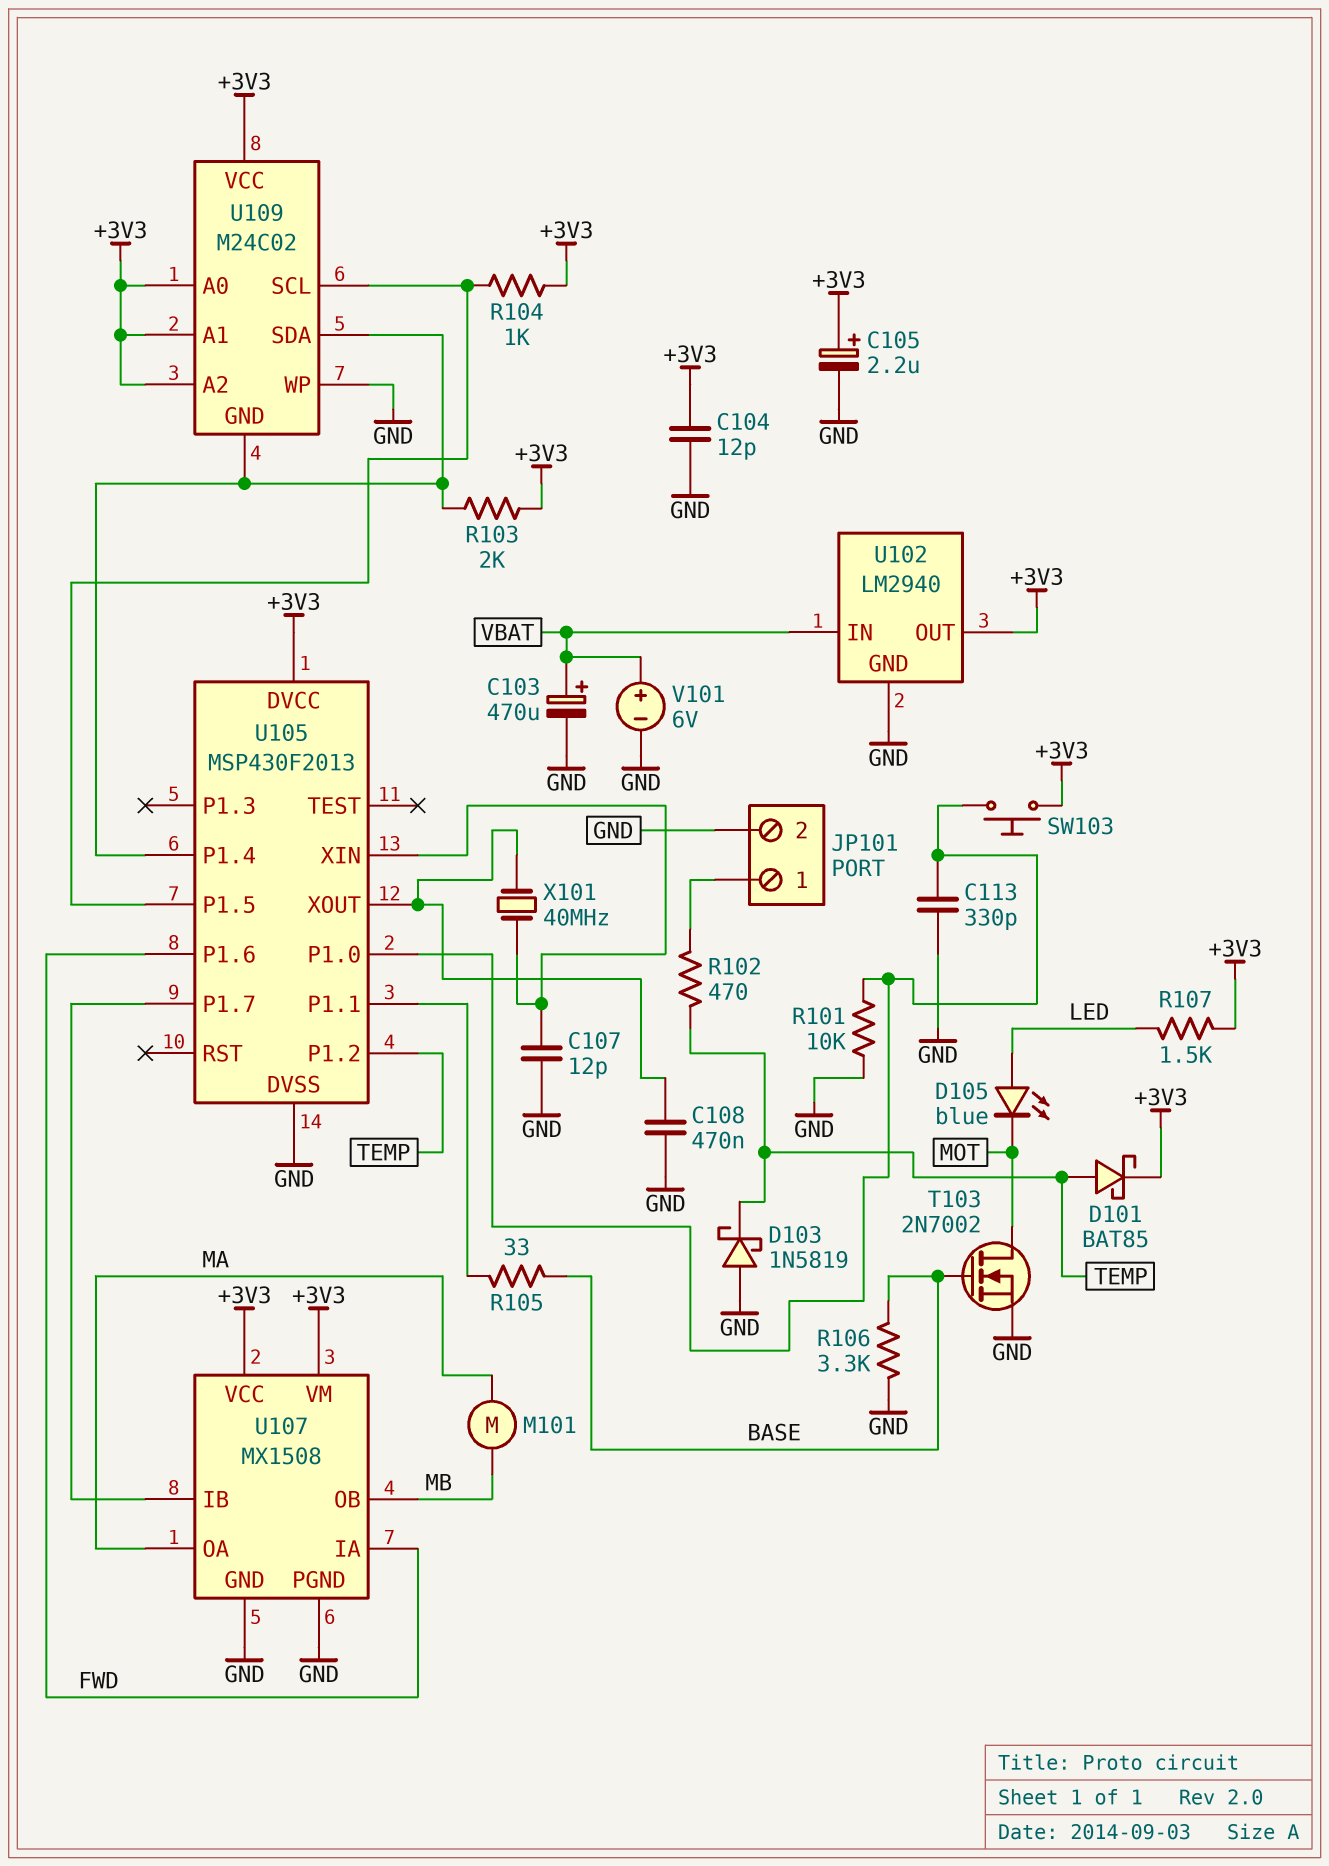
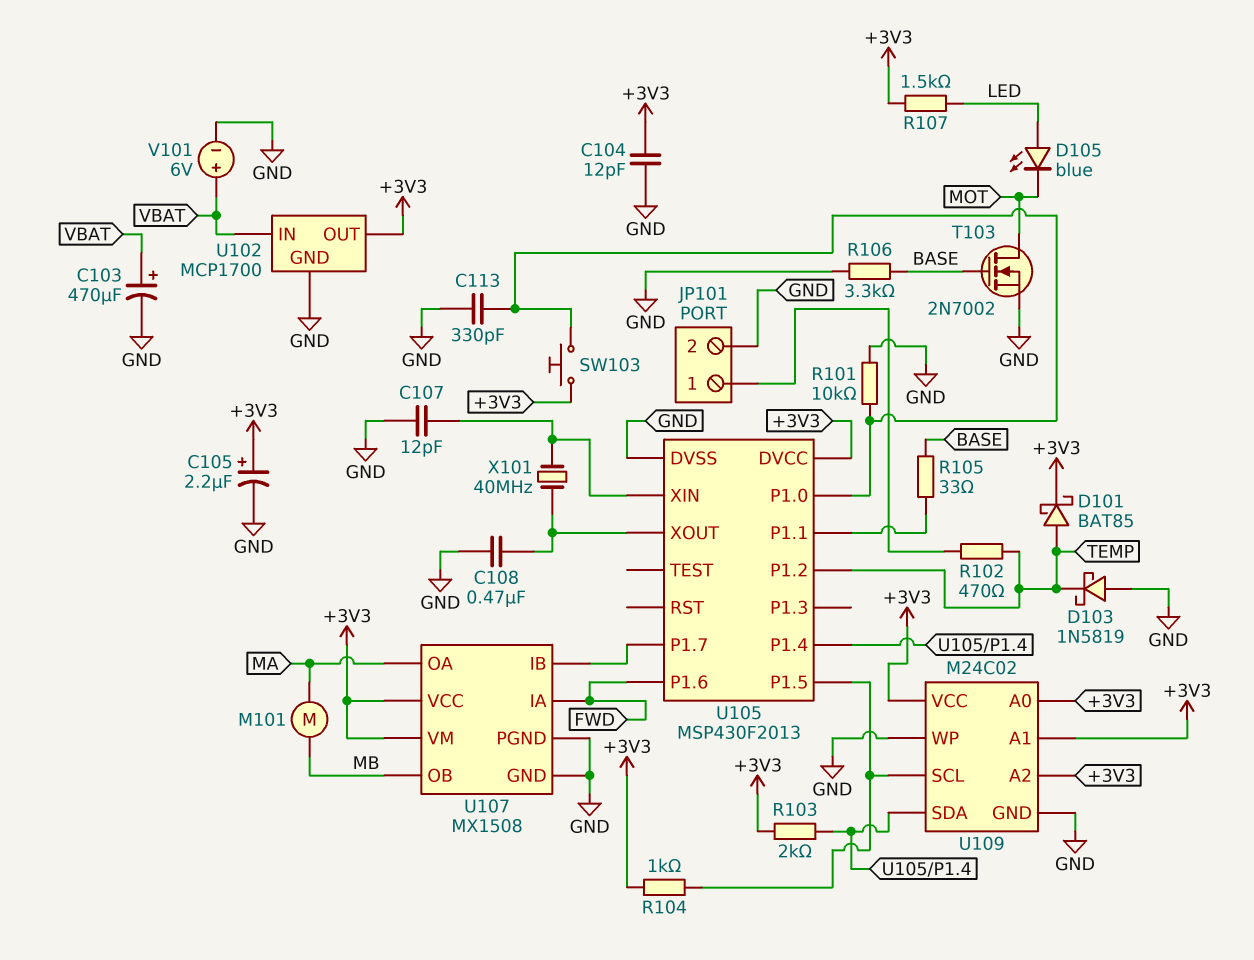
U102: LM2940 -> MCP1700
U109 pin GND: U105/P1.4 -> GND

